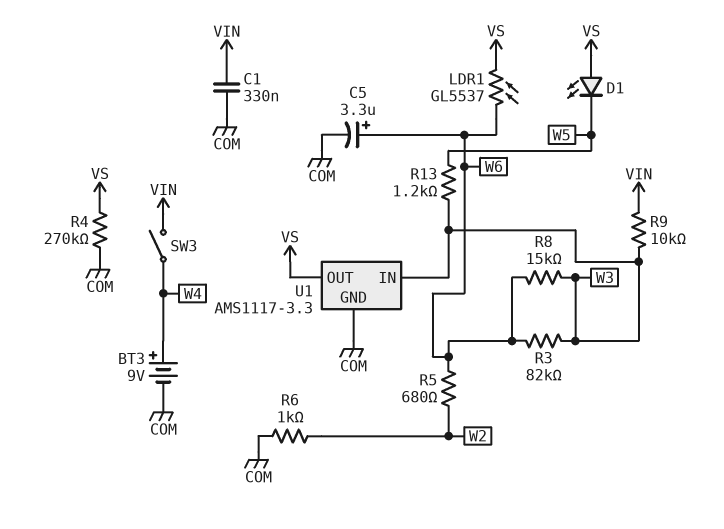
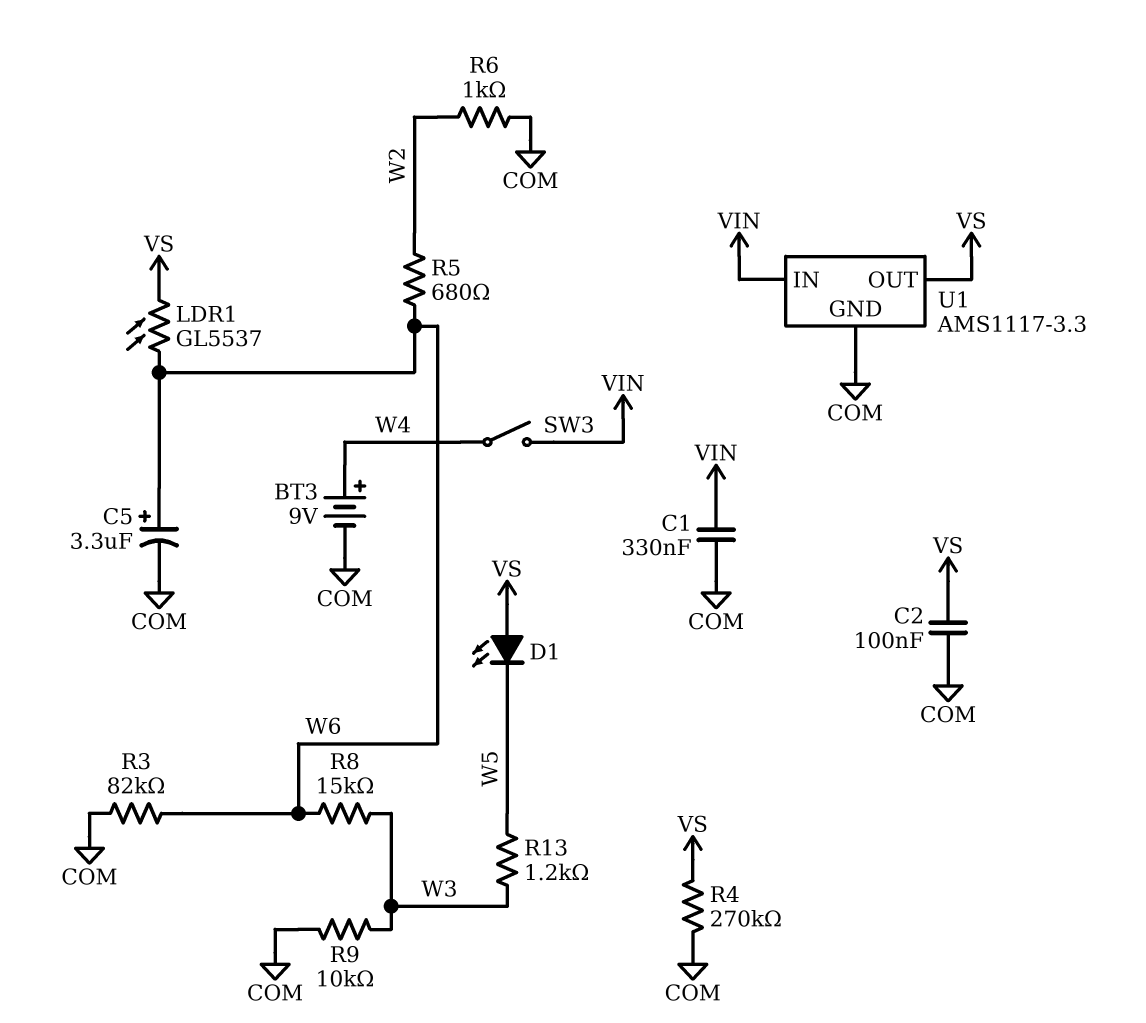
C2: none -> 100nF (COM, VS)
R3: 82k (W3, W6) -> 82k (COM, W6)
R9: 10k (VIN, W3) -> 10k (COM, W3)
U1 pin IN: W3 -> VIN

